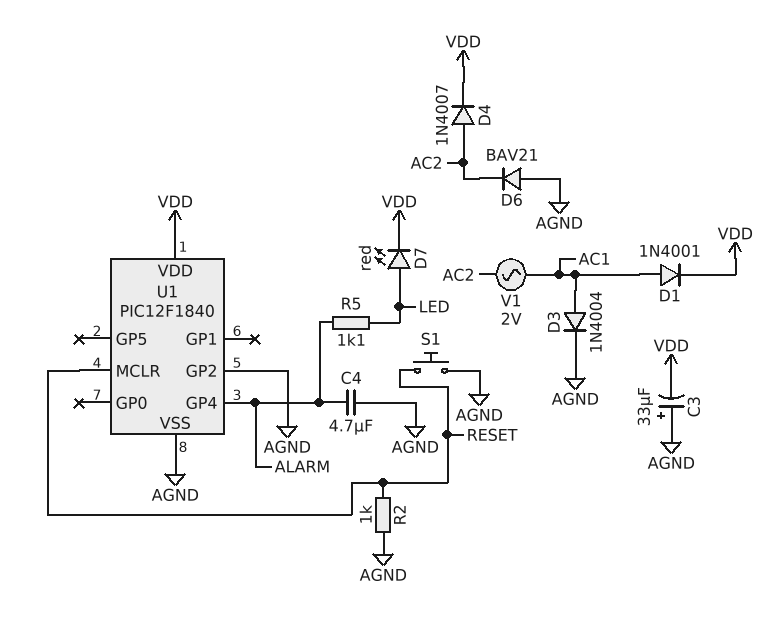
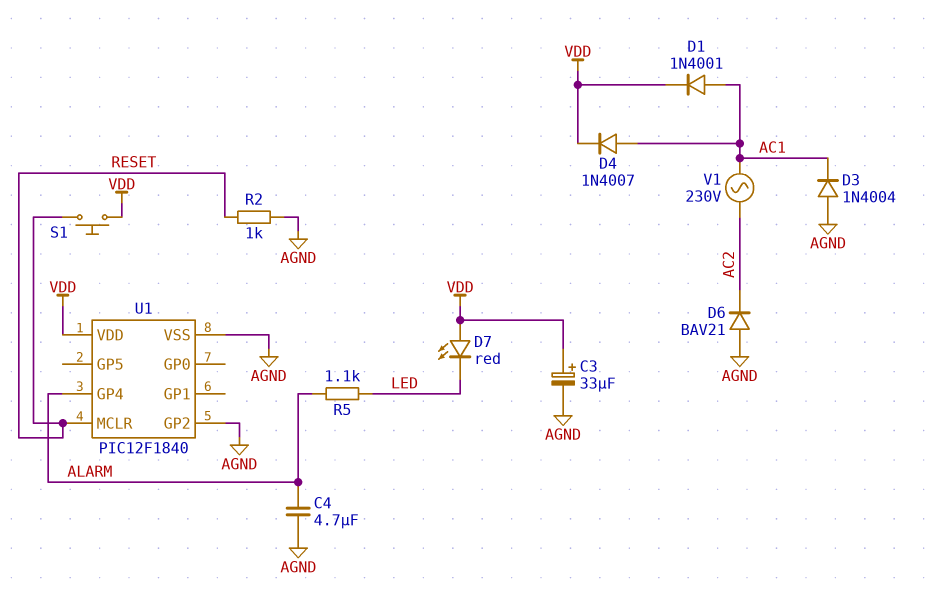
C3: 33uF (plus AGND, minus VDD) -> 33uF (plus VDD, minus AGND)
D3: diode 1N4004 (A AC1, K AGND) -> diode 1N4004 (A AGND, K AC1)
D4: diode 1N4007 (A AC2, K VDD) -> diode 1N4007 (A AC1, K VDD)
D7: LED red (A LED, K VDD) -> LED red (A VDD, K LED)
S1: button (AGND, RESET) -> button (RESET, VDD)
V1: AC 2V (AC1, AC2) -> AC 230V (AC1, AC2)

